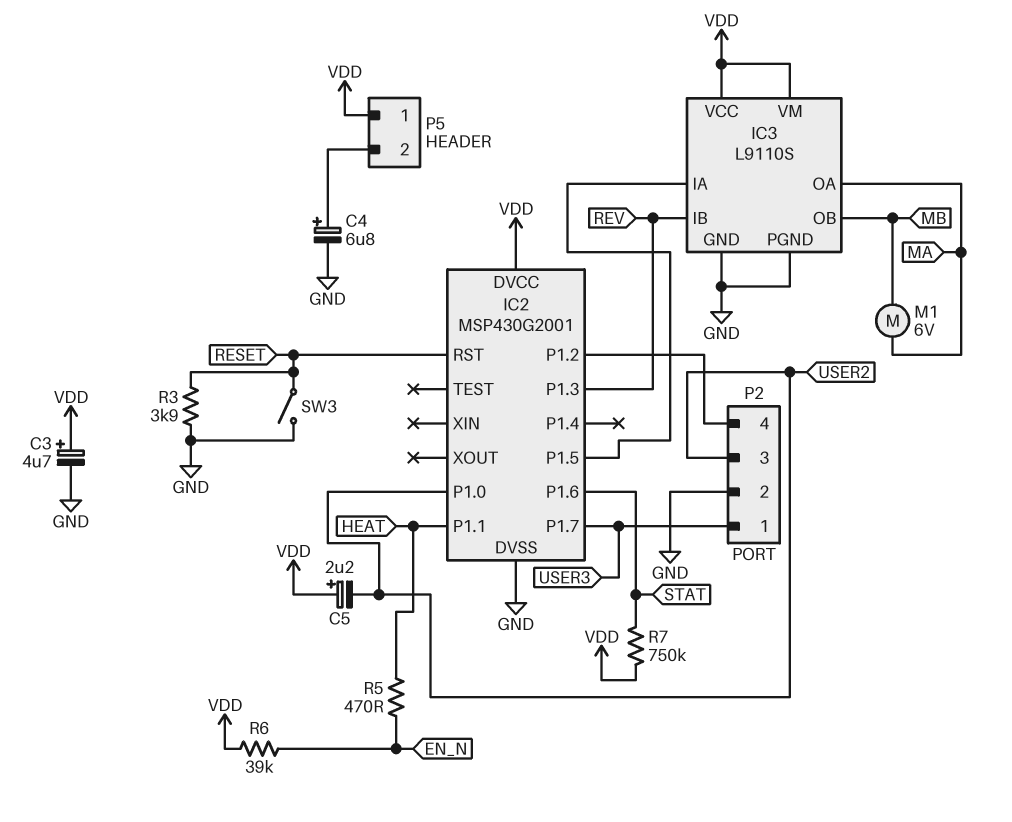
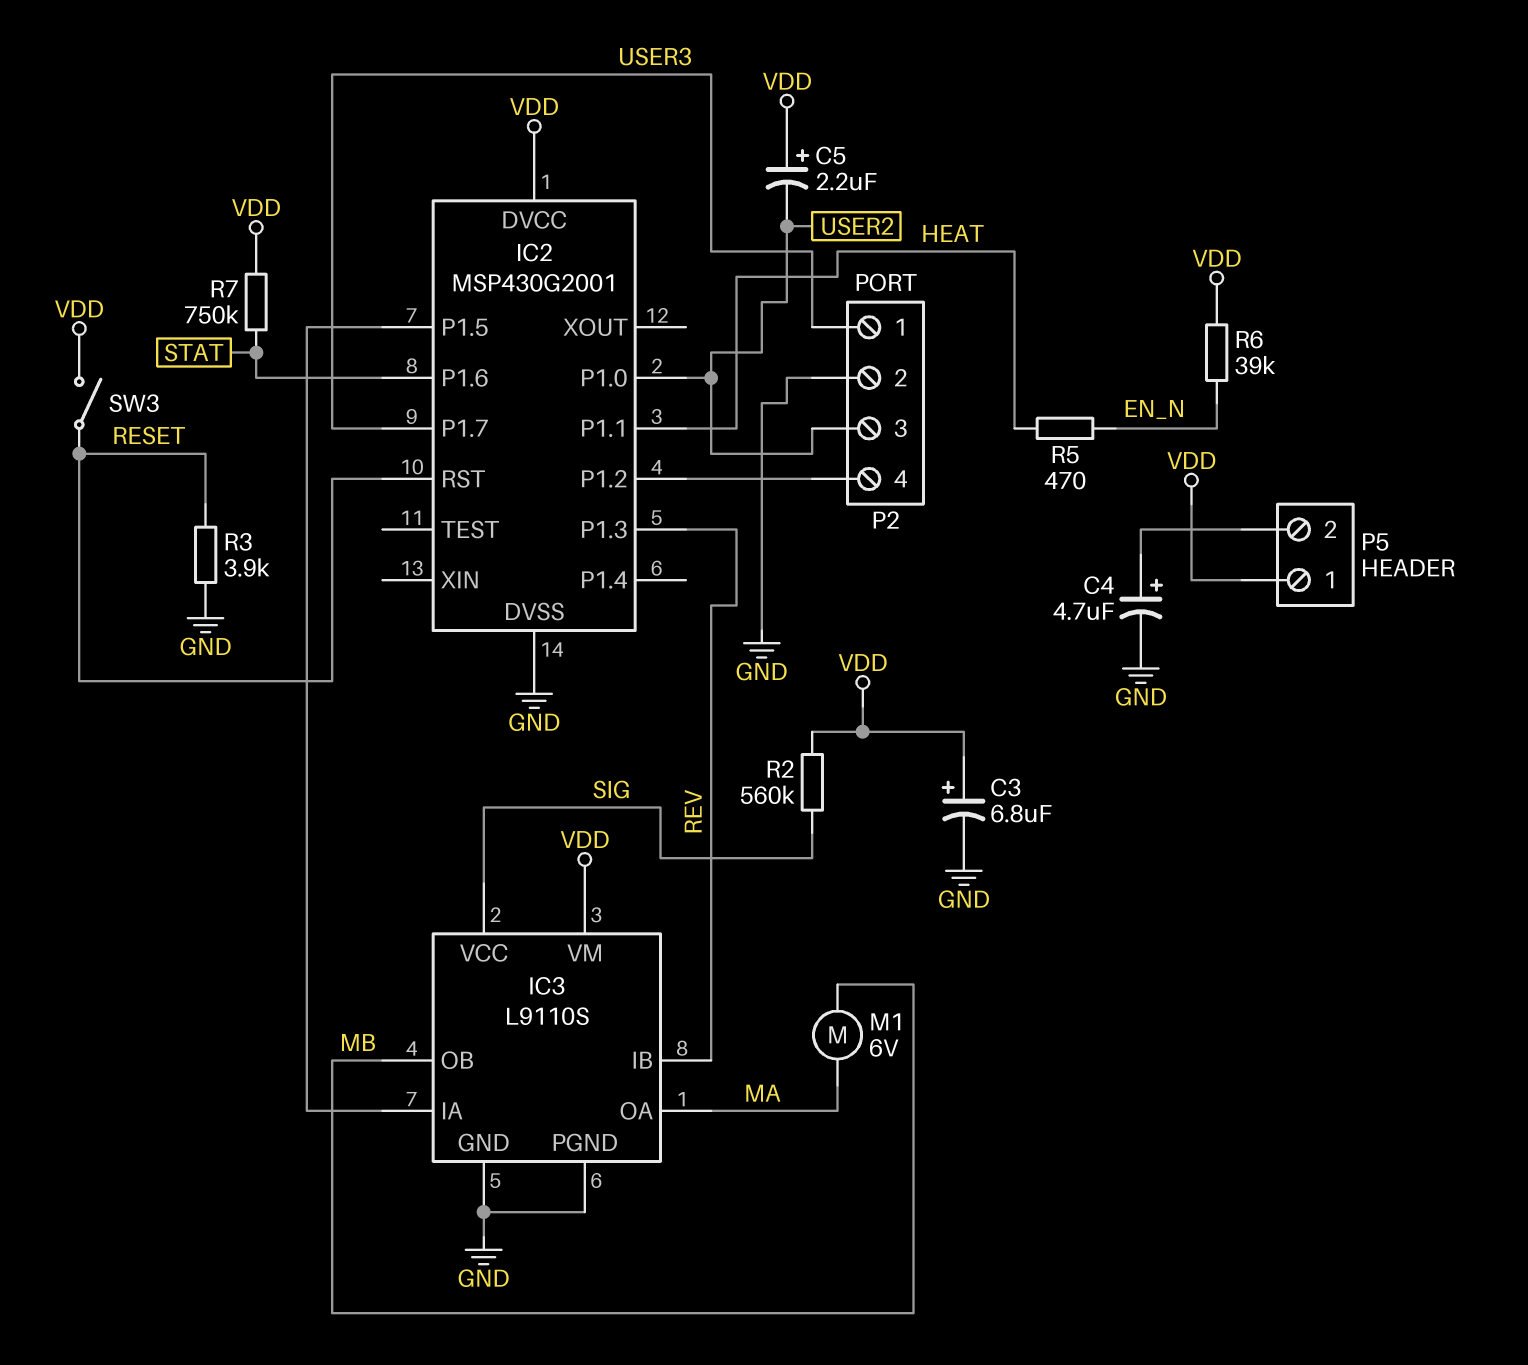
C3: 4.7uF (plus VDD, minus GND) -> 6.8uF (plus VDD, minus GND)
C4: 6.8uF (plus P5/2, minus GND) -> 4.7uF (plus P5/2, minus GND)
IC3 pin VCC: VDD -> SIG
R2: none -> 560k (SIG, VDD)
SW3: switch (GND, RESET) -> switch (RESET, VDD)

